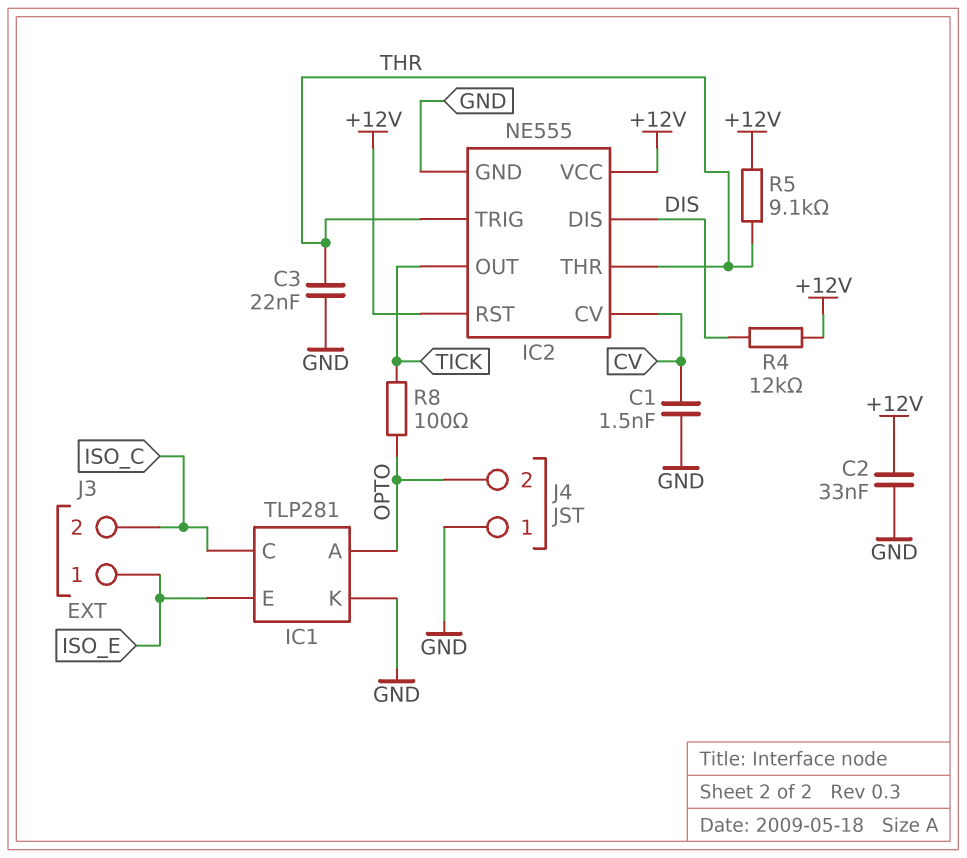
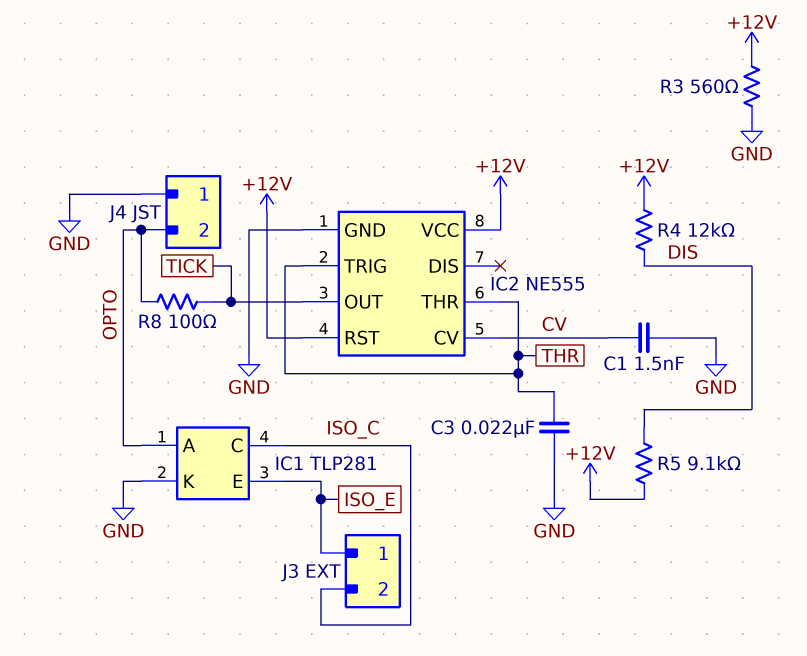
C2: 33nF (+12V, GND) -> none
IC2 pin DIS: DIS -> none
R3: none -> 560 (+12V, GND)
R5: 9.1k (+12V, THR) -> 9.1k (+12V, DIS)

